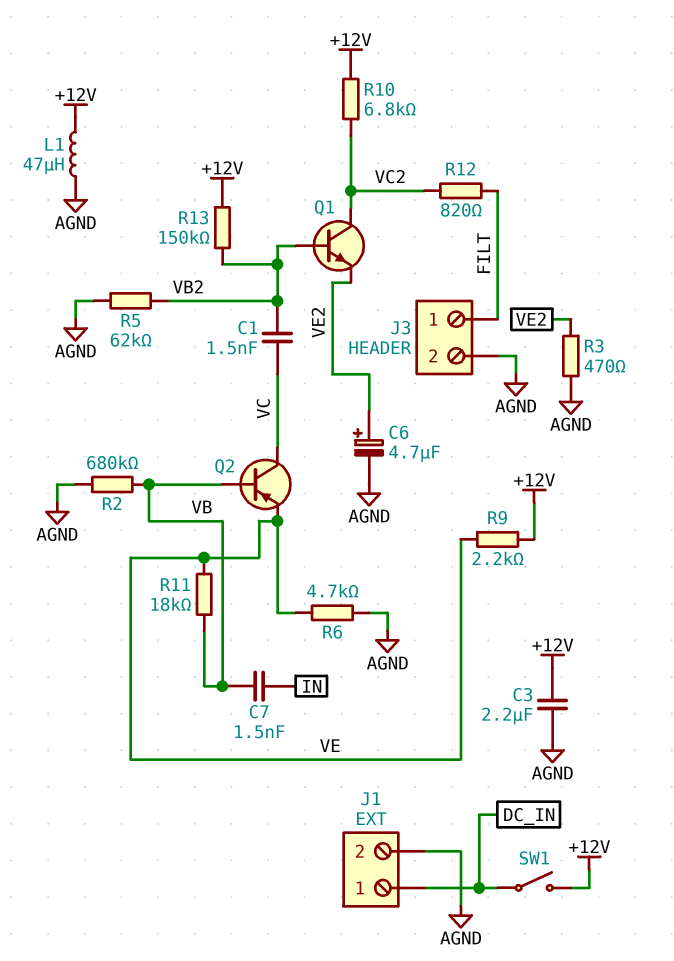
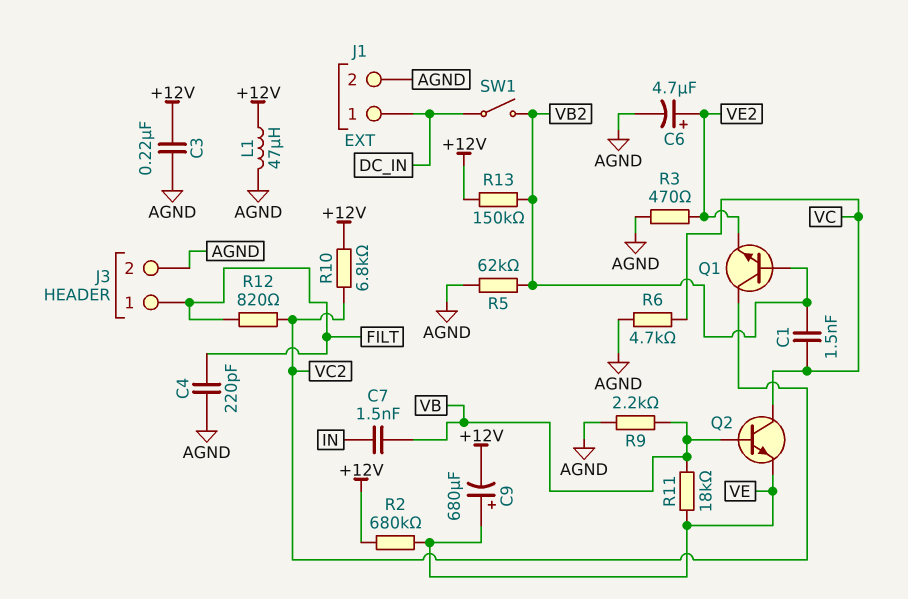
C3: 2.2uF (+12V, AGND) -> 220nF (+12V, AGND)
C4: none -> 220pF (AGND, FILT)
C9: none -> 680uF (plus VE, minus +12V)
Q2: PNP (B VB, C VC, E VE) -> NPN (B VB, C VC, E VE)
R2: 680k (AGND, VB) -> 680k (+12V, VE)
R6: 4.7k (AGND, VE) -> 4.7k (AGND, VC)
R9: 2.2k (+12V, VE) -> 2.2k (AGND, VB)
SW1: switch (+12V, DC_IN) -> switch (DC_IN, VB2)

